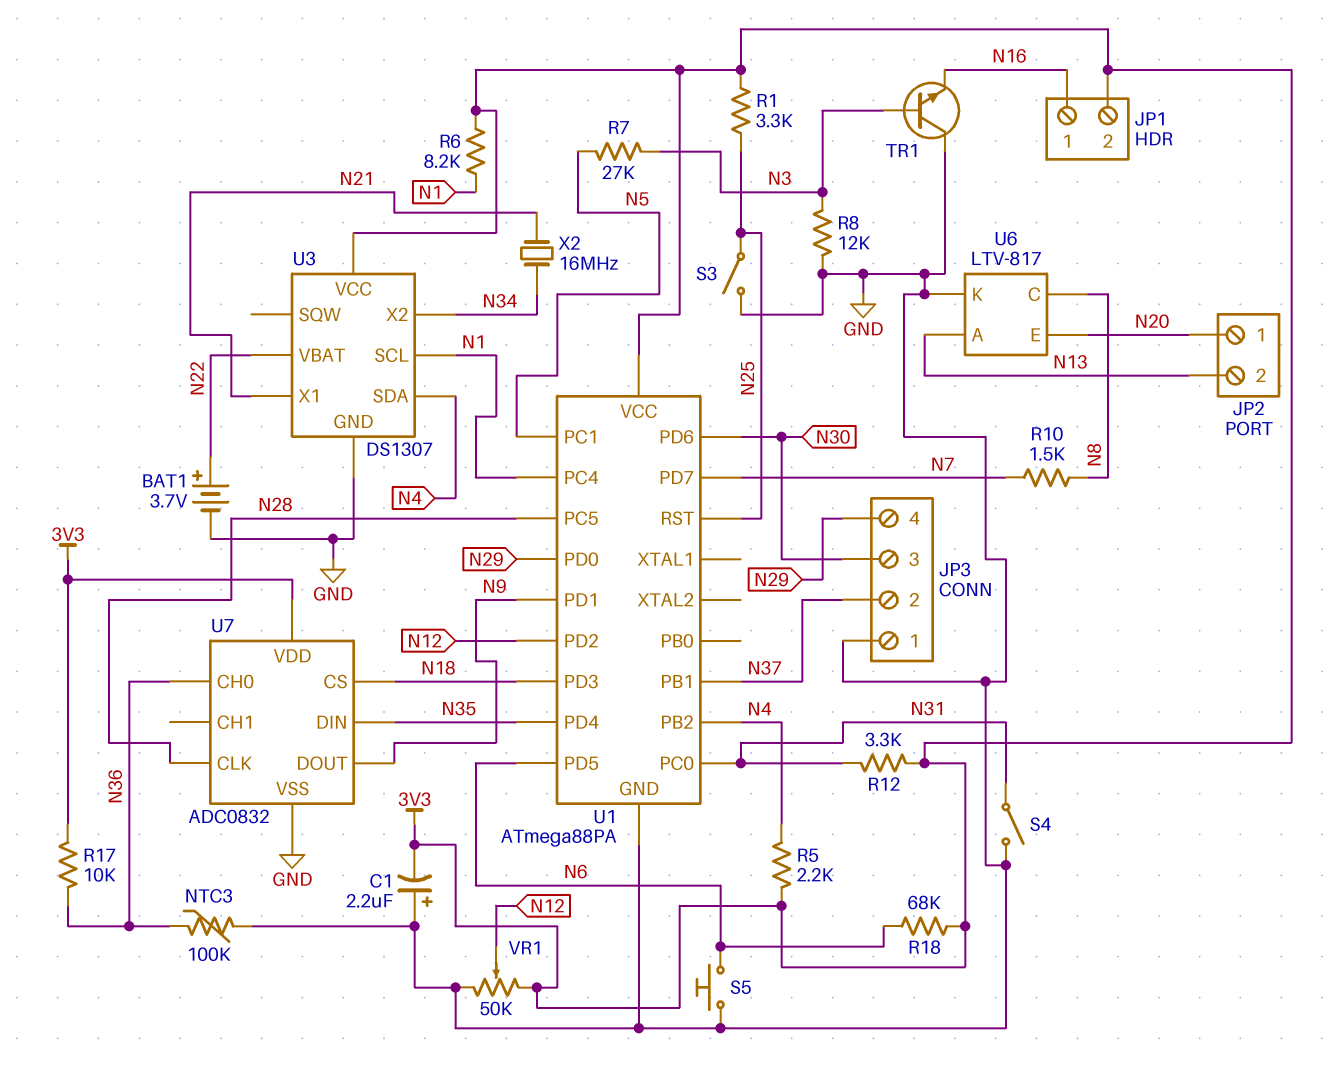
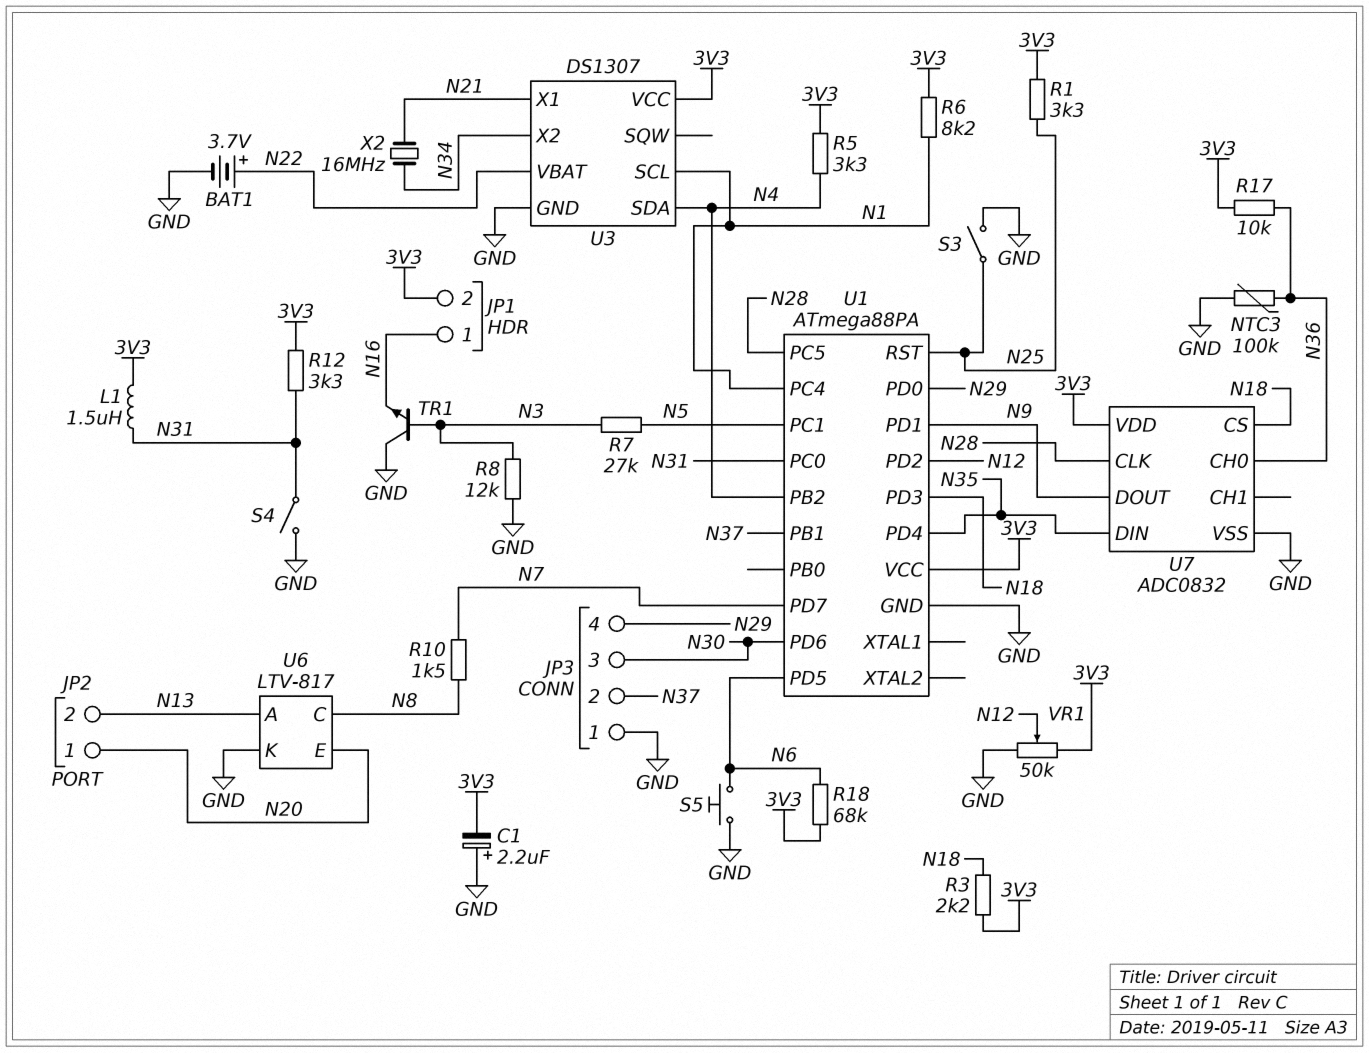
L1: none -> 1.5uH (3V3, N31)
R3: none -> 2.2k (3V3, N18)
R5: 2.2k (3V3, N4) -> 3.3k (3V3, N4)

